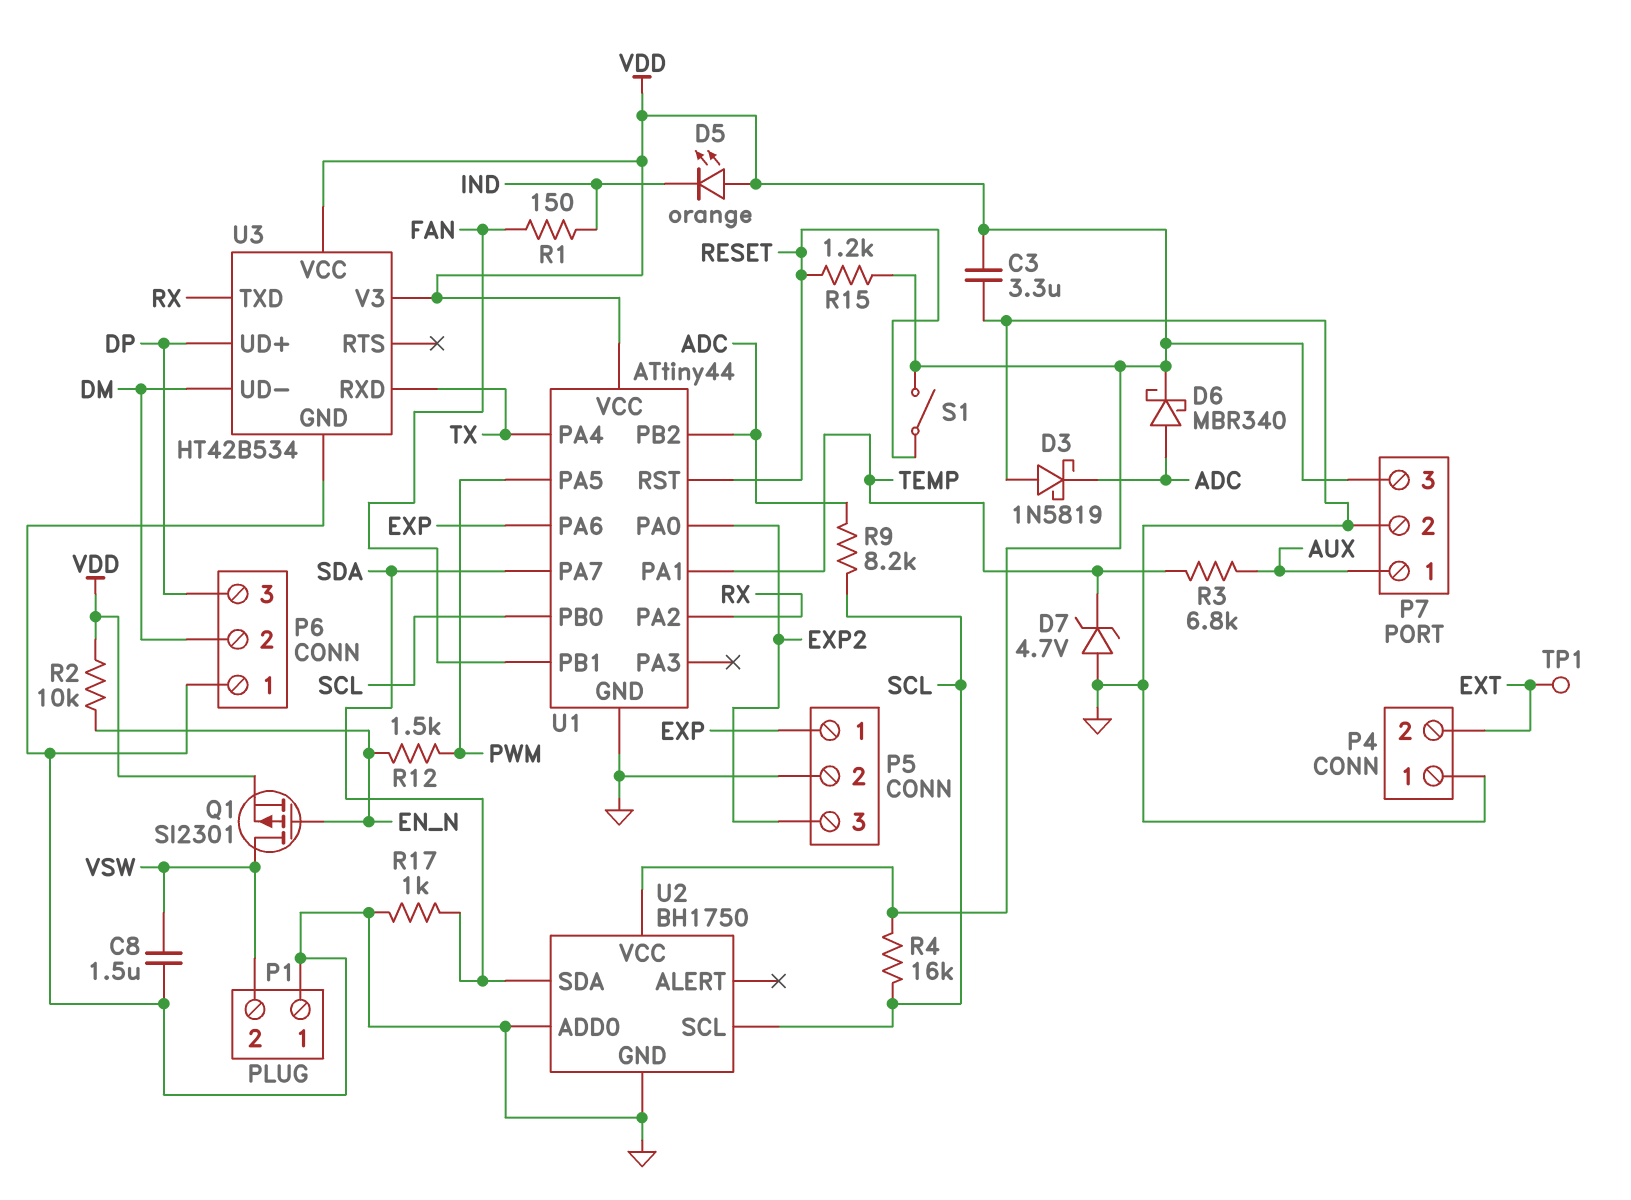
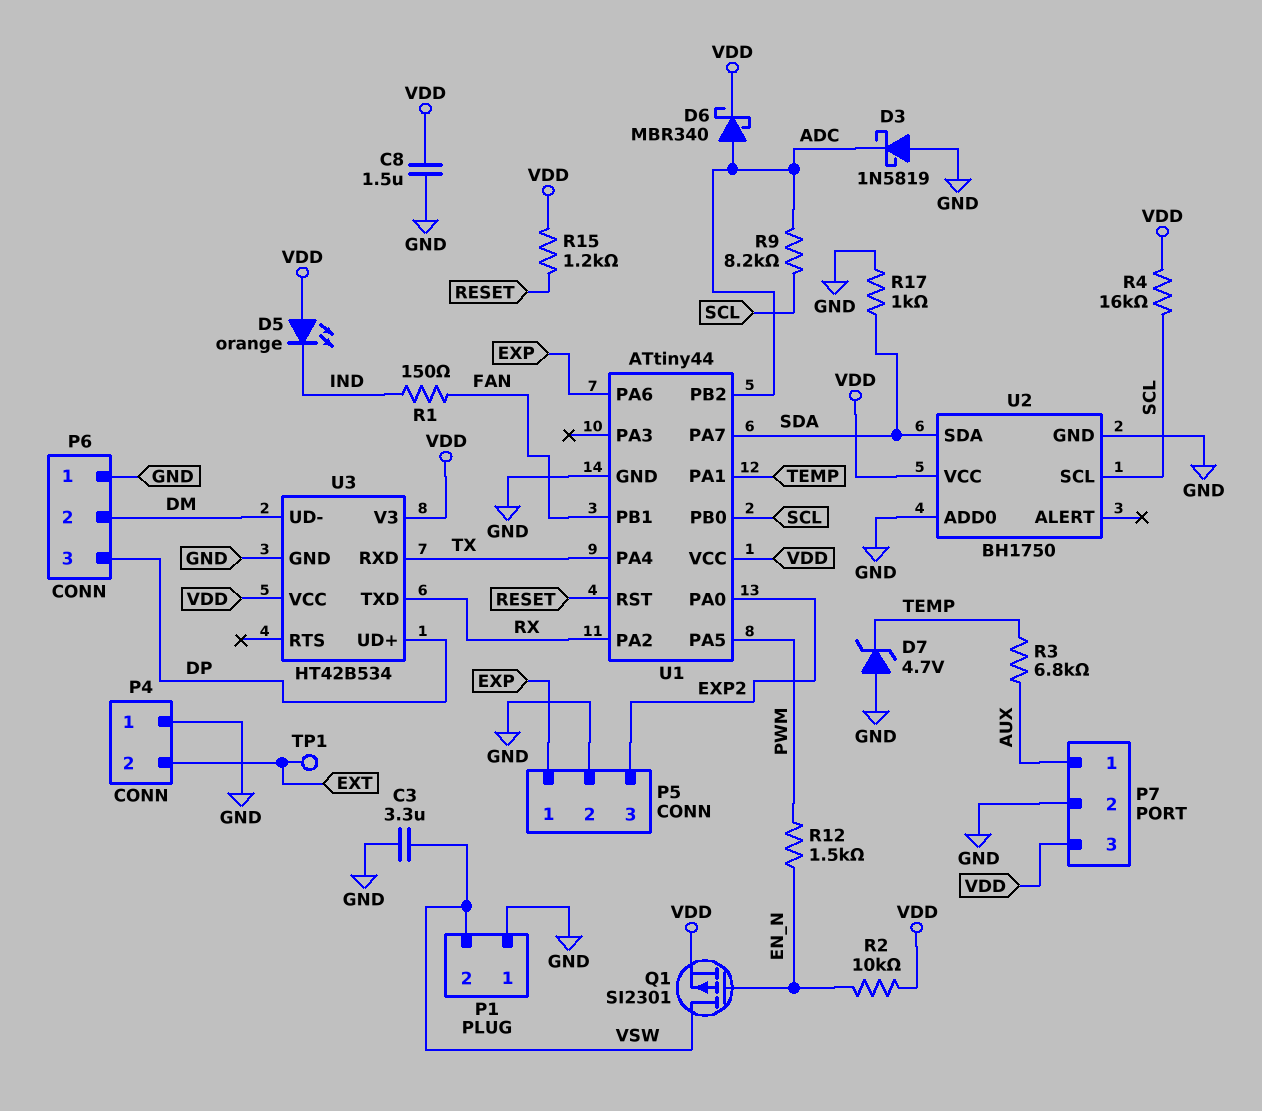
C3: 3.3uF (GND, VDD) -> 3.3uF (GND, VSW)
C8: 1.5uF (GND, VSW) -> 1.5uF (GND, VDD)
S1: switch (RESET, VDD) -> none

